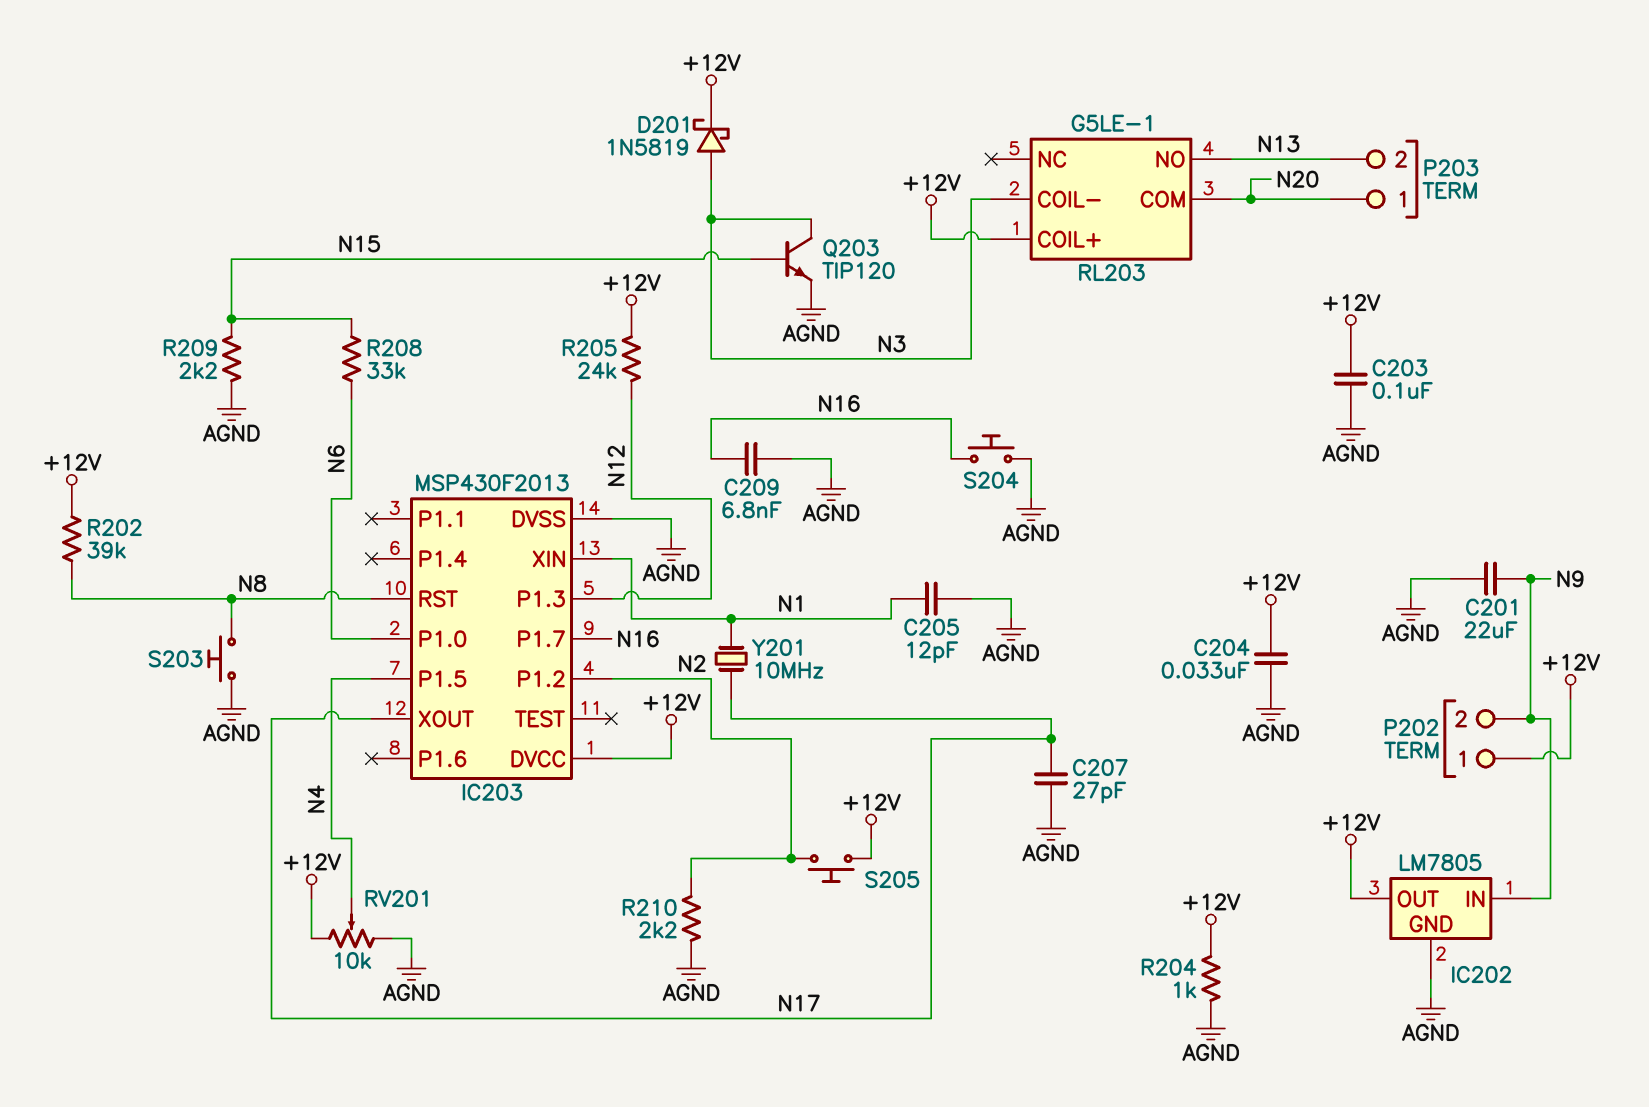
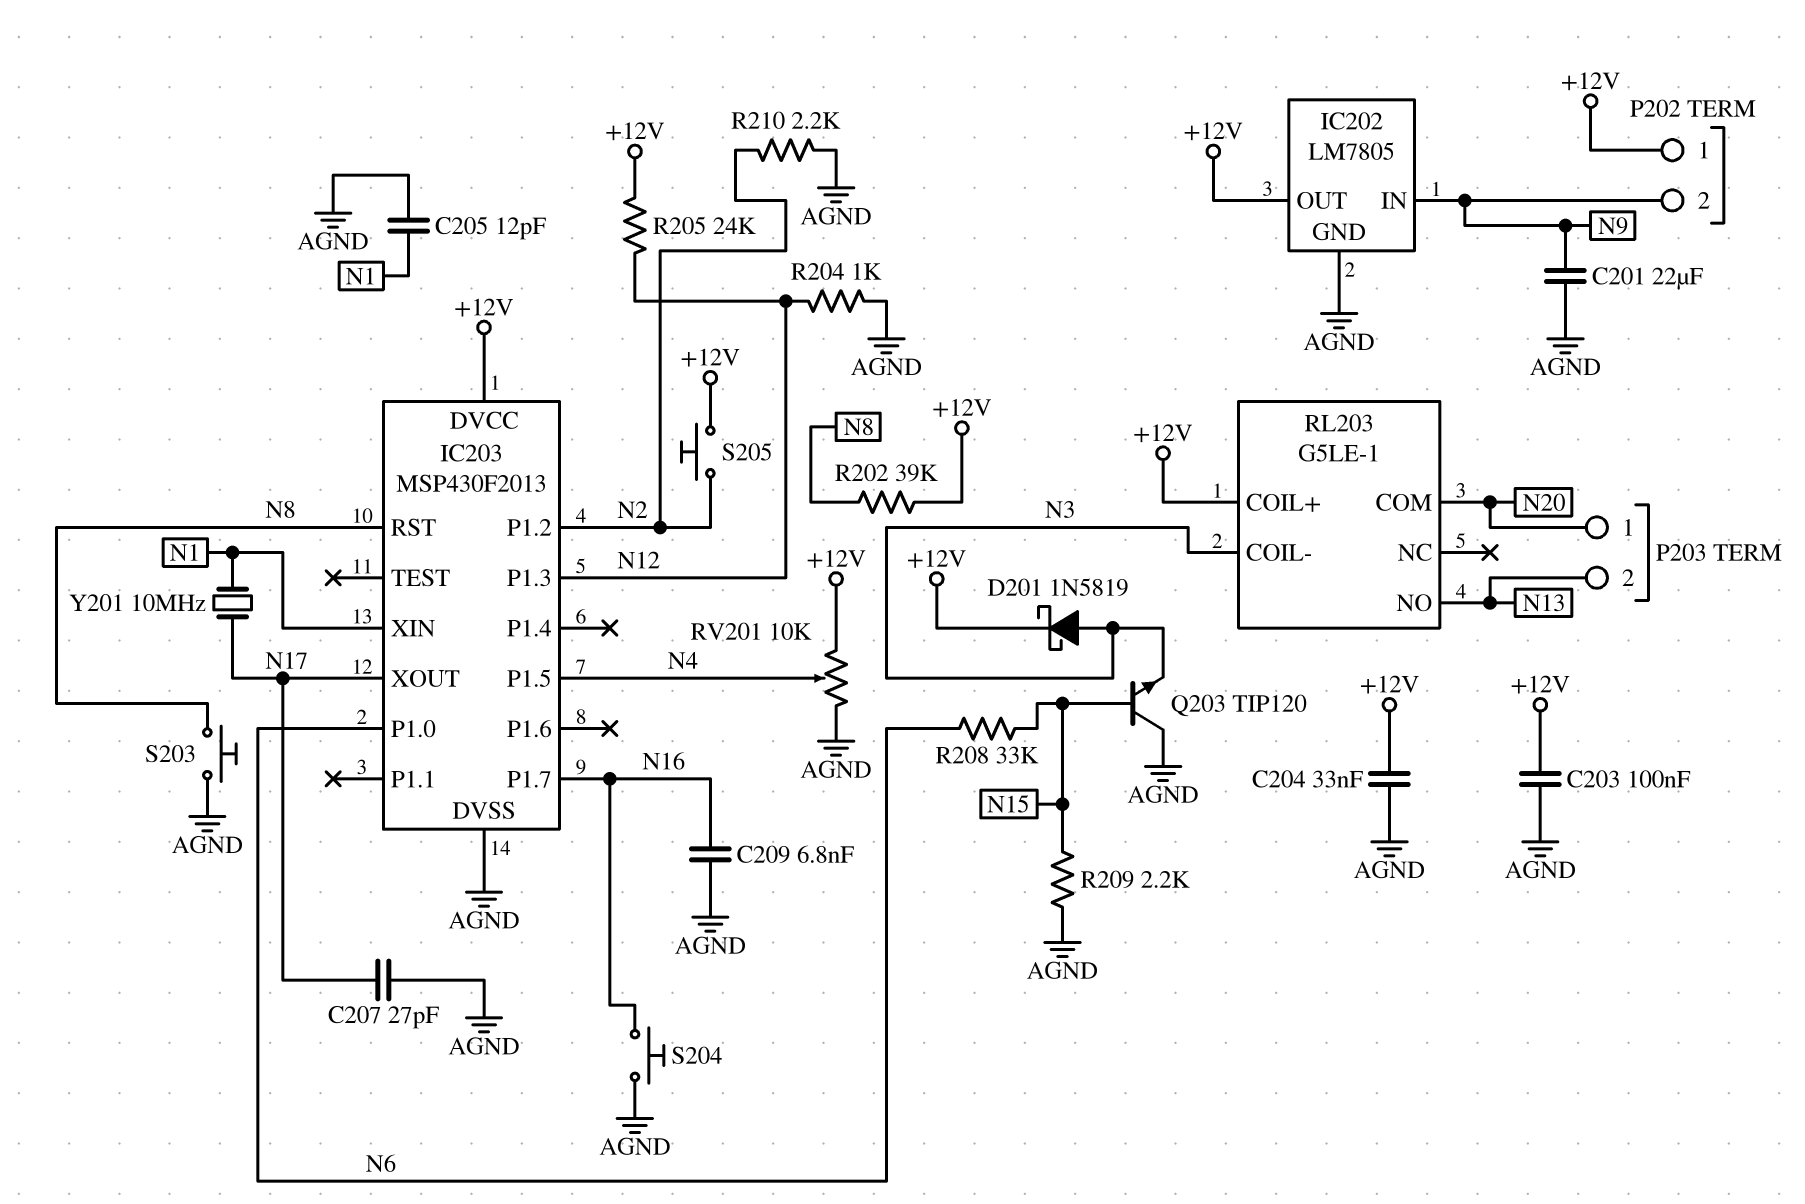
Q203: NPN TIP120 (B N15, C N3, E AGND) -> NPN TIP120 (B N15, C AGND, E N3)
R204: 1k (+12V, AGND) -> 1k (AGND, N12)

